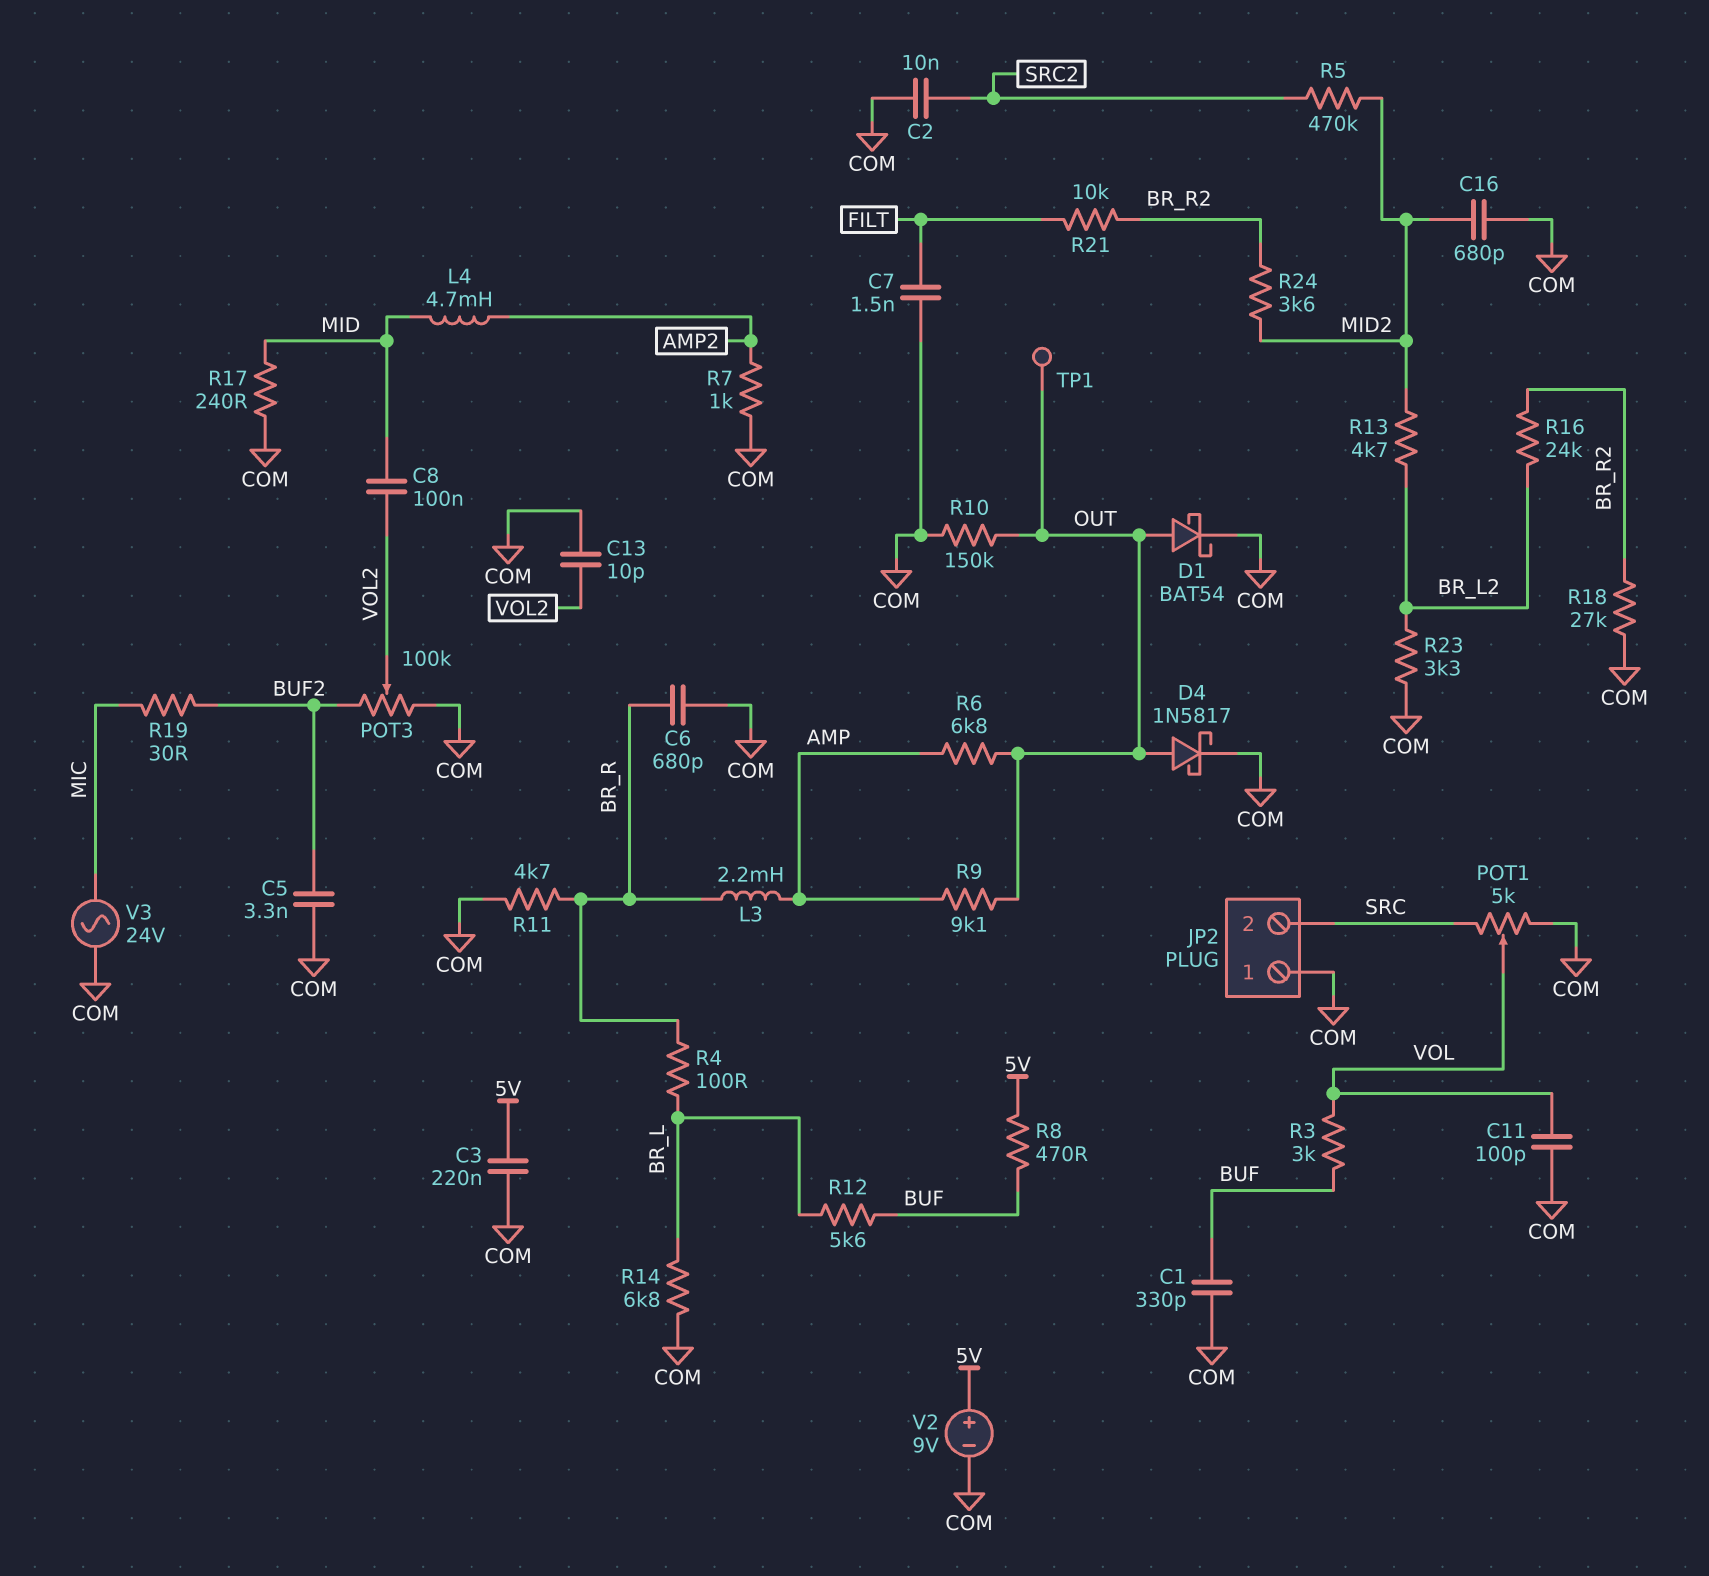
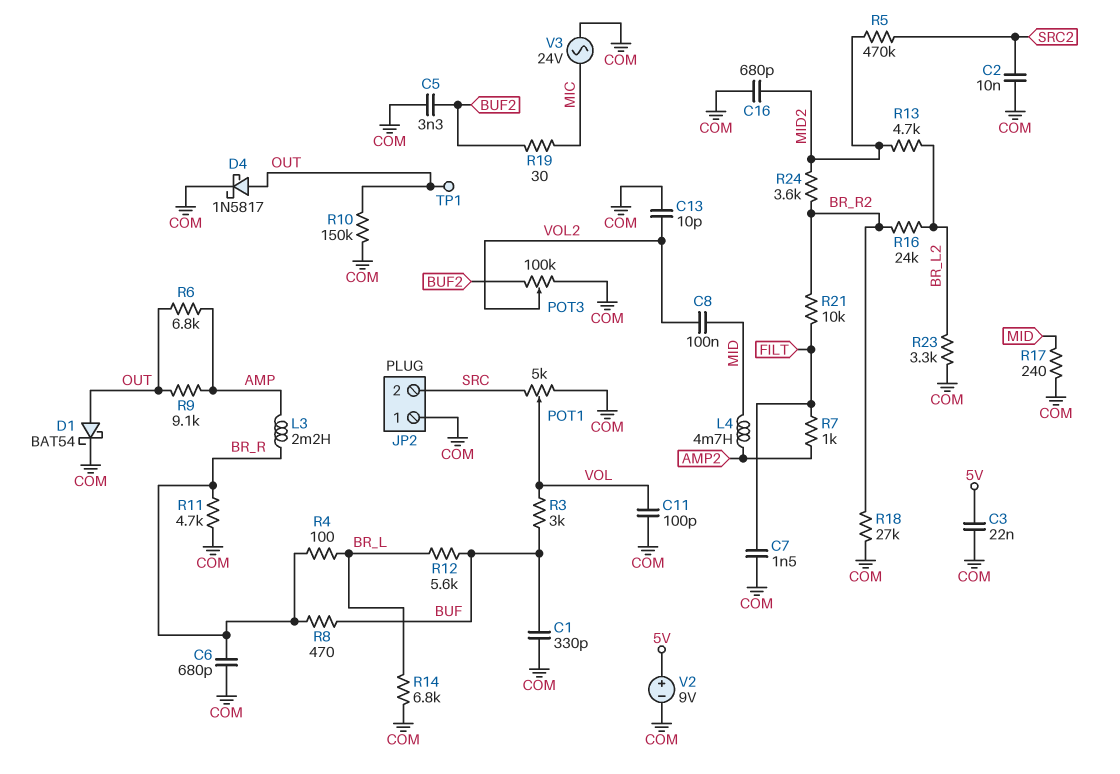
C3: 220nF (5V, COM) -> 22nF (5V, COM)
R7: 1k (AMP2, COM) -> 1k (AMP2, FILT)
R8: 470 (5V, BUF) -> 470 (BR_R, BUF)

